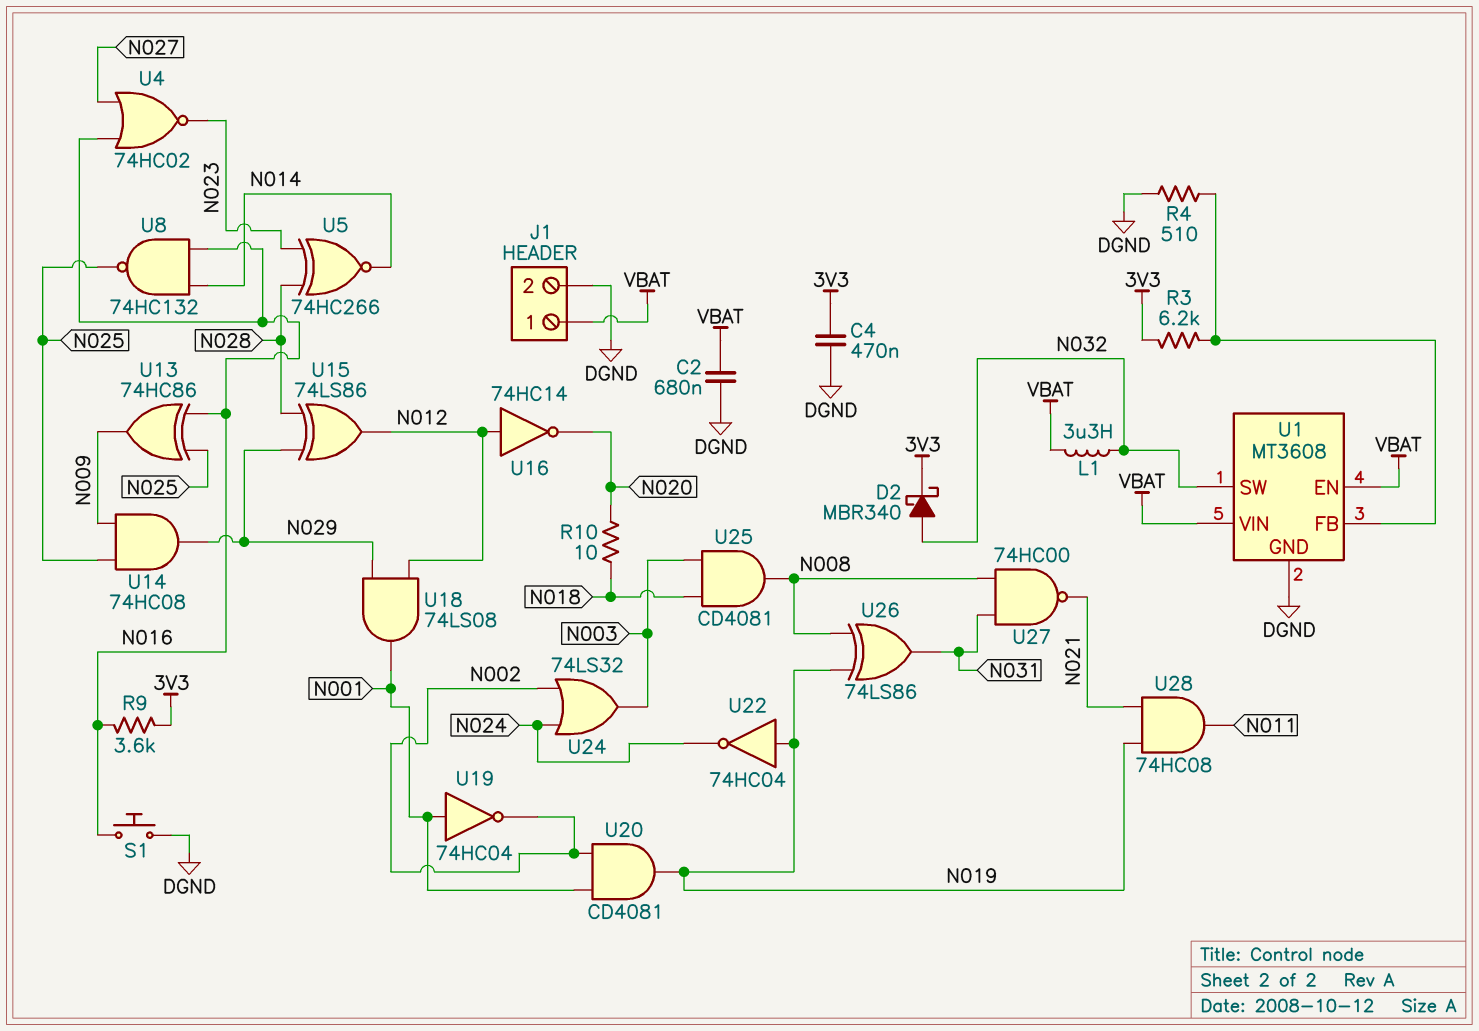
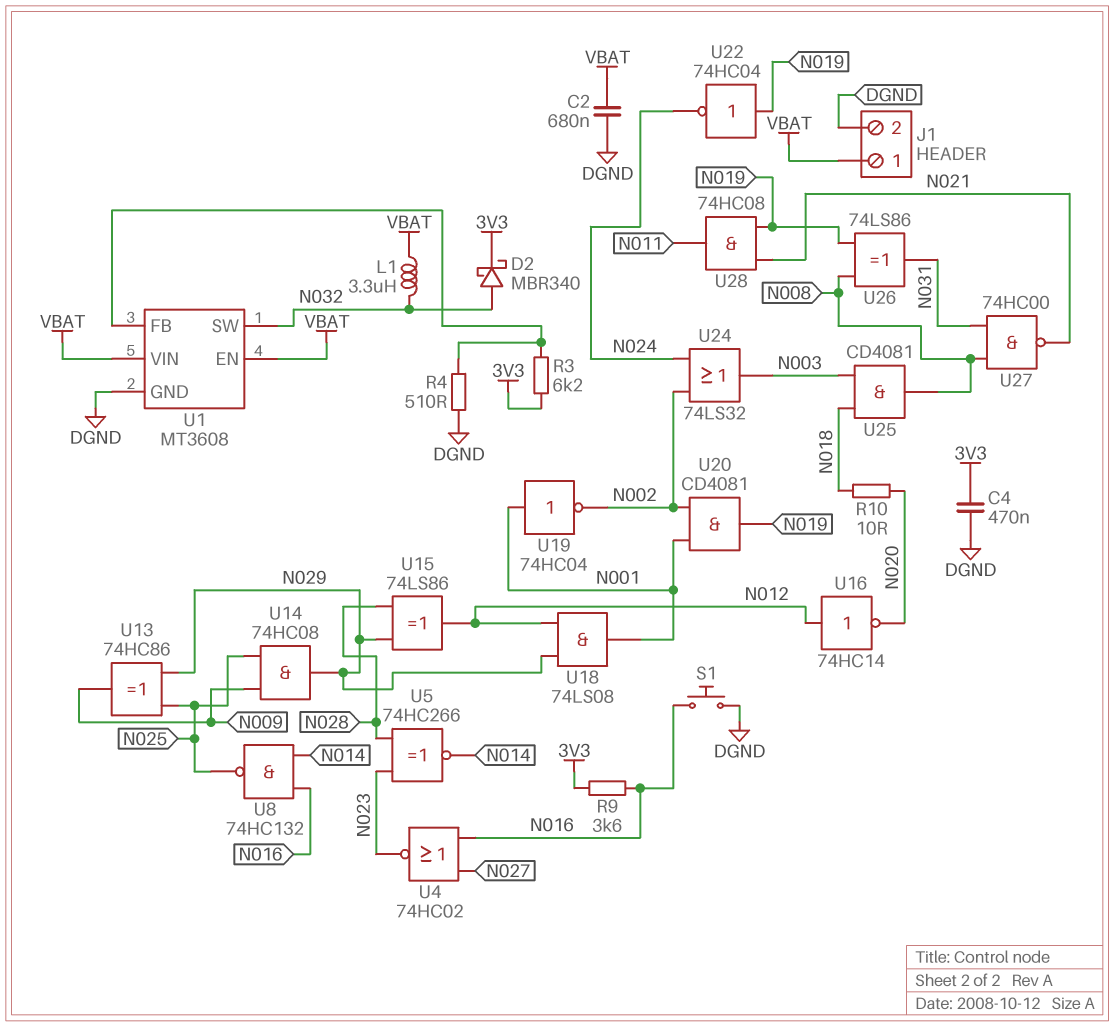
U13: XOR 74HC86 (in N016, in N025, out N009) -> XOR 74HC86 (in N025, in N029, out N009)

